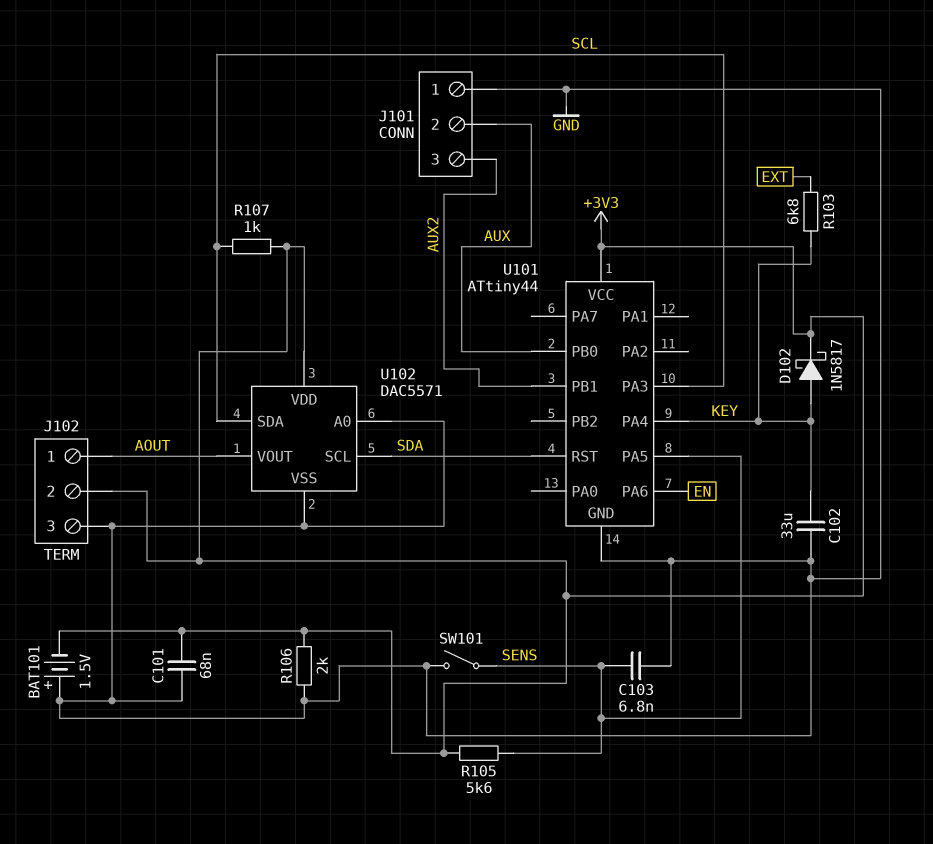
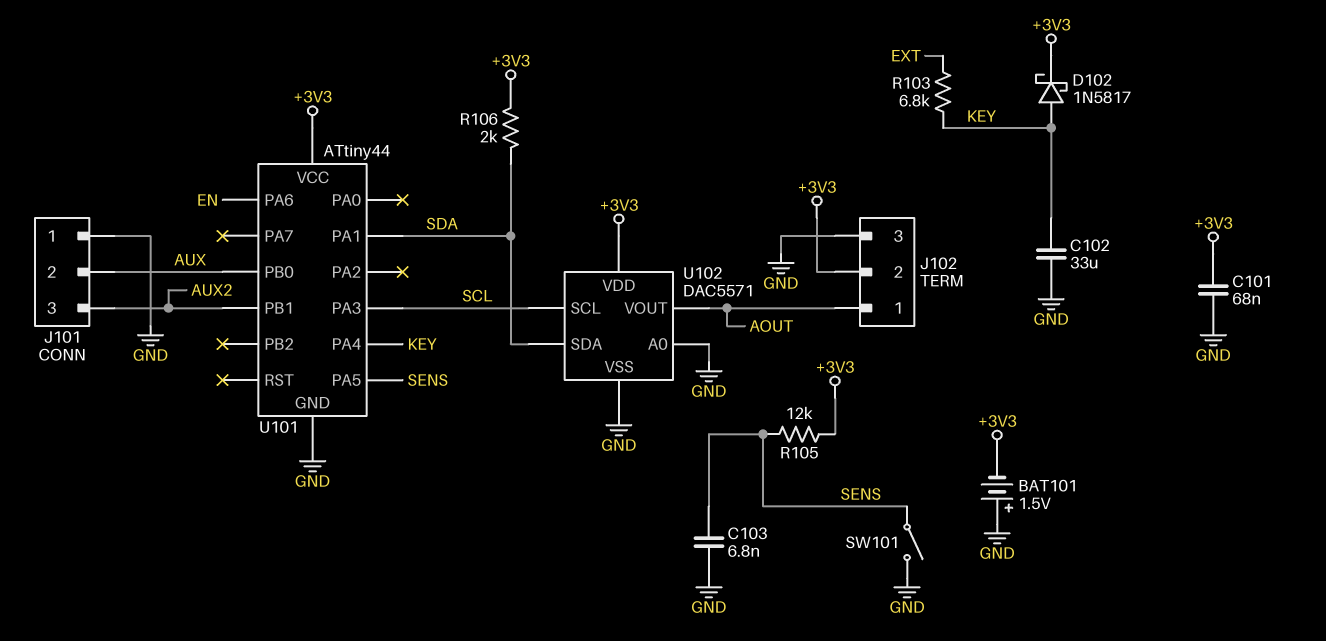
R105: 5.6k (+3V3, SENS) -> 12k (+3V3, SENS)
R106: 2k (+3V3, GND) -> 2k (+3V3, SDA)
R107: 1k (+3V3, SCL) -> none
U101 pin PA1: none -> SDA
U101 pin RST: SDA -> none
U102 pin SCL: SDA -> SCL
U102 pin SDA: SCL -> SDA

